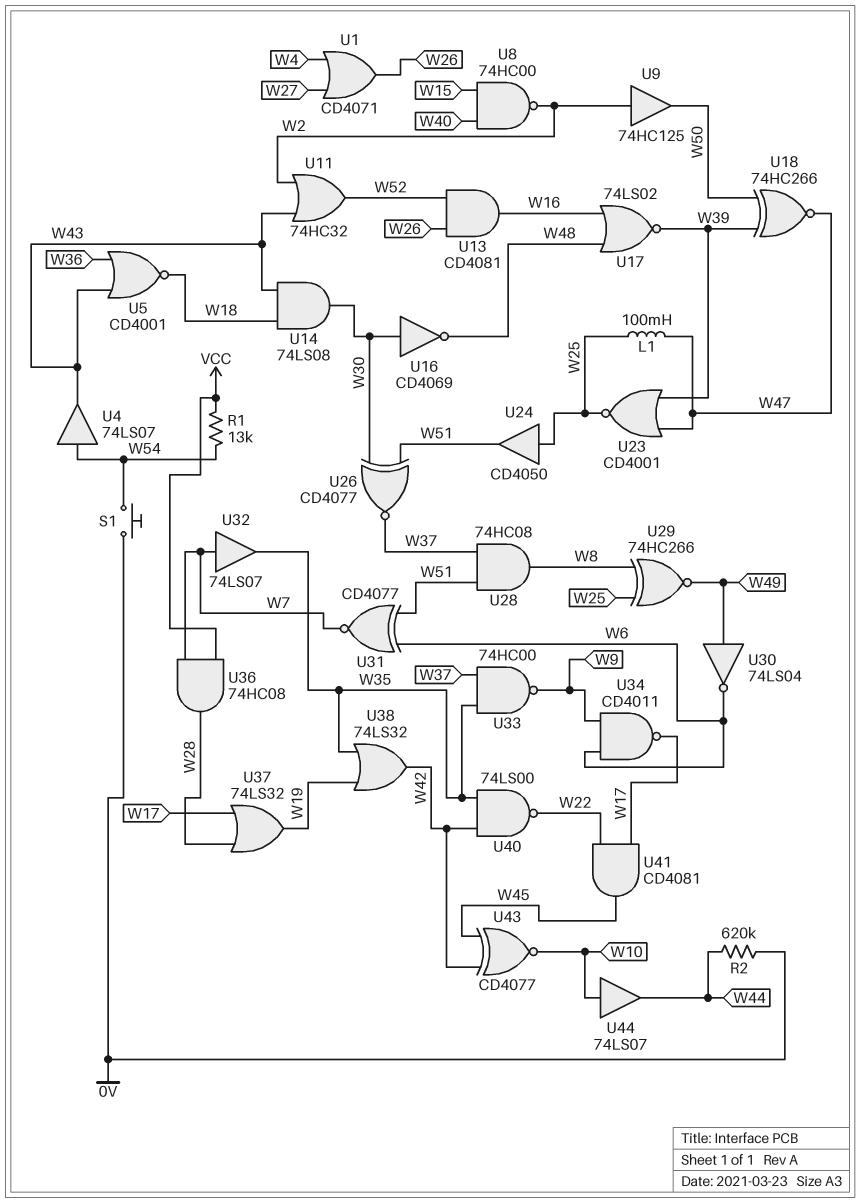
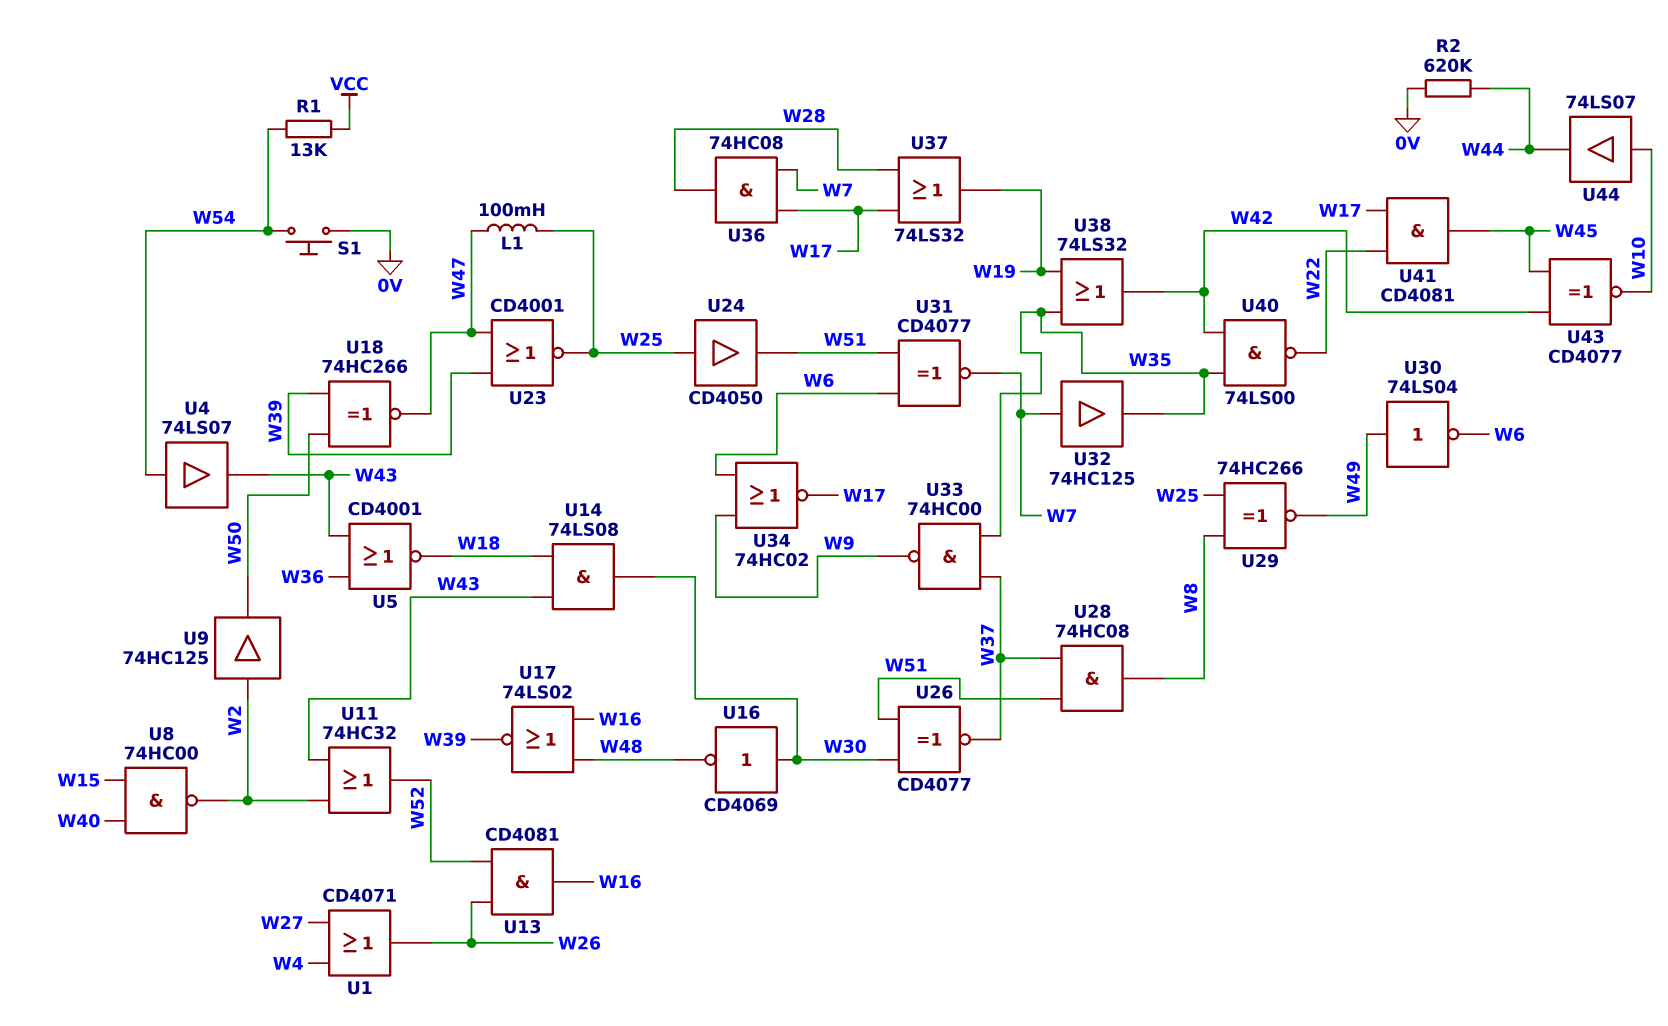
U32: buffer 74LS07 (in W7, out W35) -> buffer 74HC125 (in W7, out W35)
U34: NAND CD4011 (in W6, in W9, out W17) -> NOR 74HC02 (in W6, in W9, out W17)
U36: AND 74HC08 (in VCC, in W7, out W28) -> AND 74HC08 (in W7, in W17, out W28)

